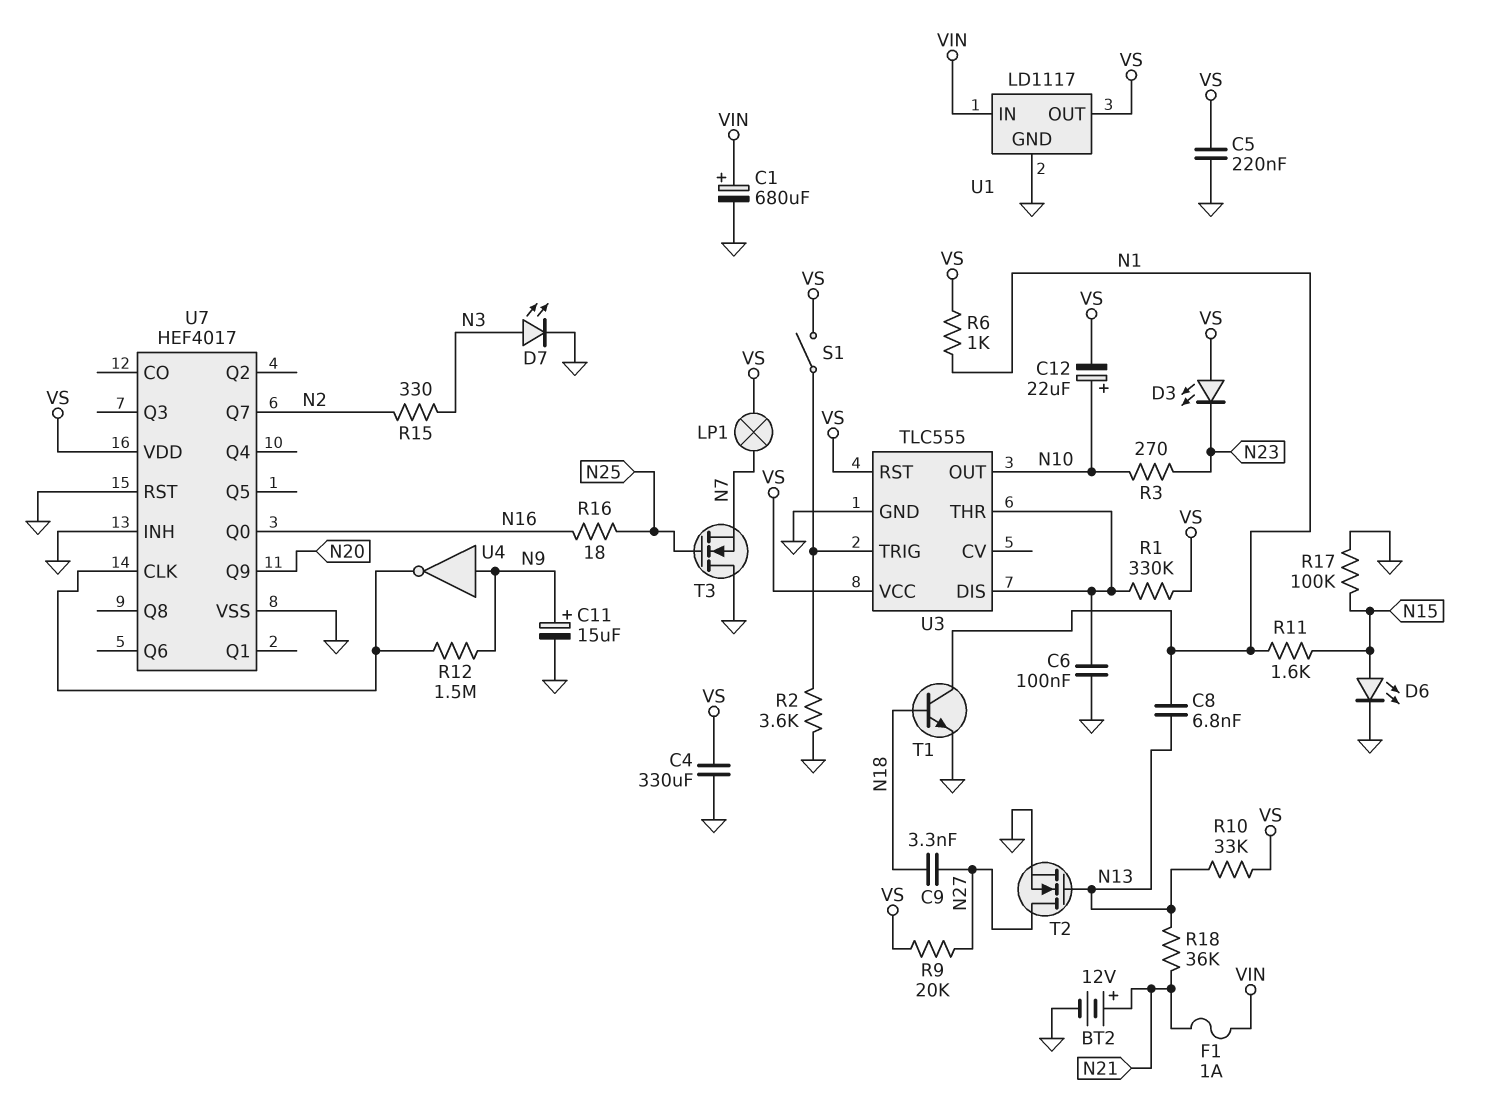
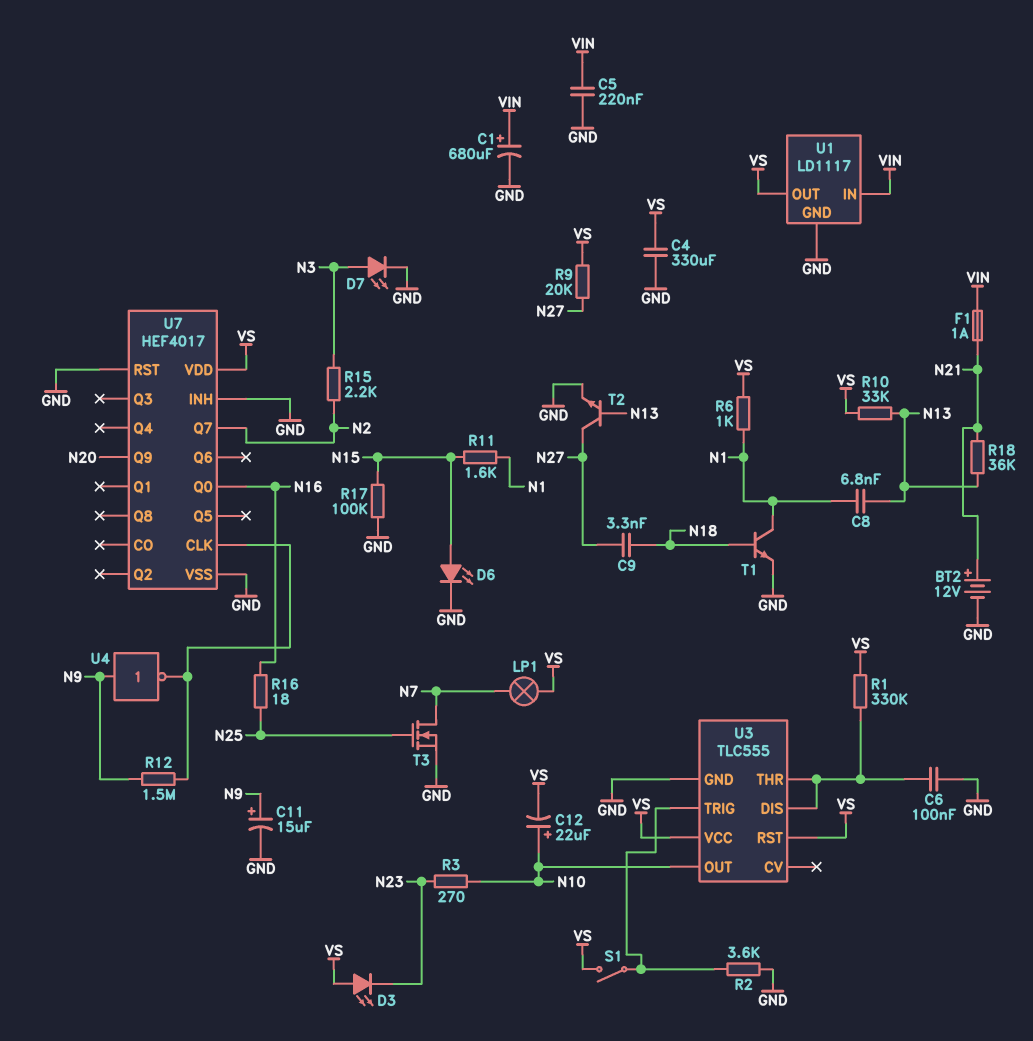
C5: 220nF (GND, VS) -> 220nF (GND, VIN)
R15: 330 (N2, N3) -> 2.2k (N2, N3)
T2: NMOS (G N13, D N27, S GND) -> NPN (B N13, C N27, E GND)
T3: NMOS (G N25, D GND, S N7) -> NMOS (G N25, D N7, S GND)

